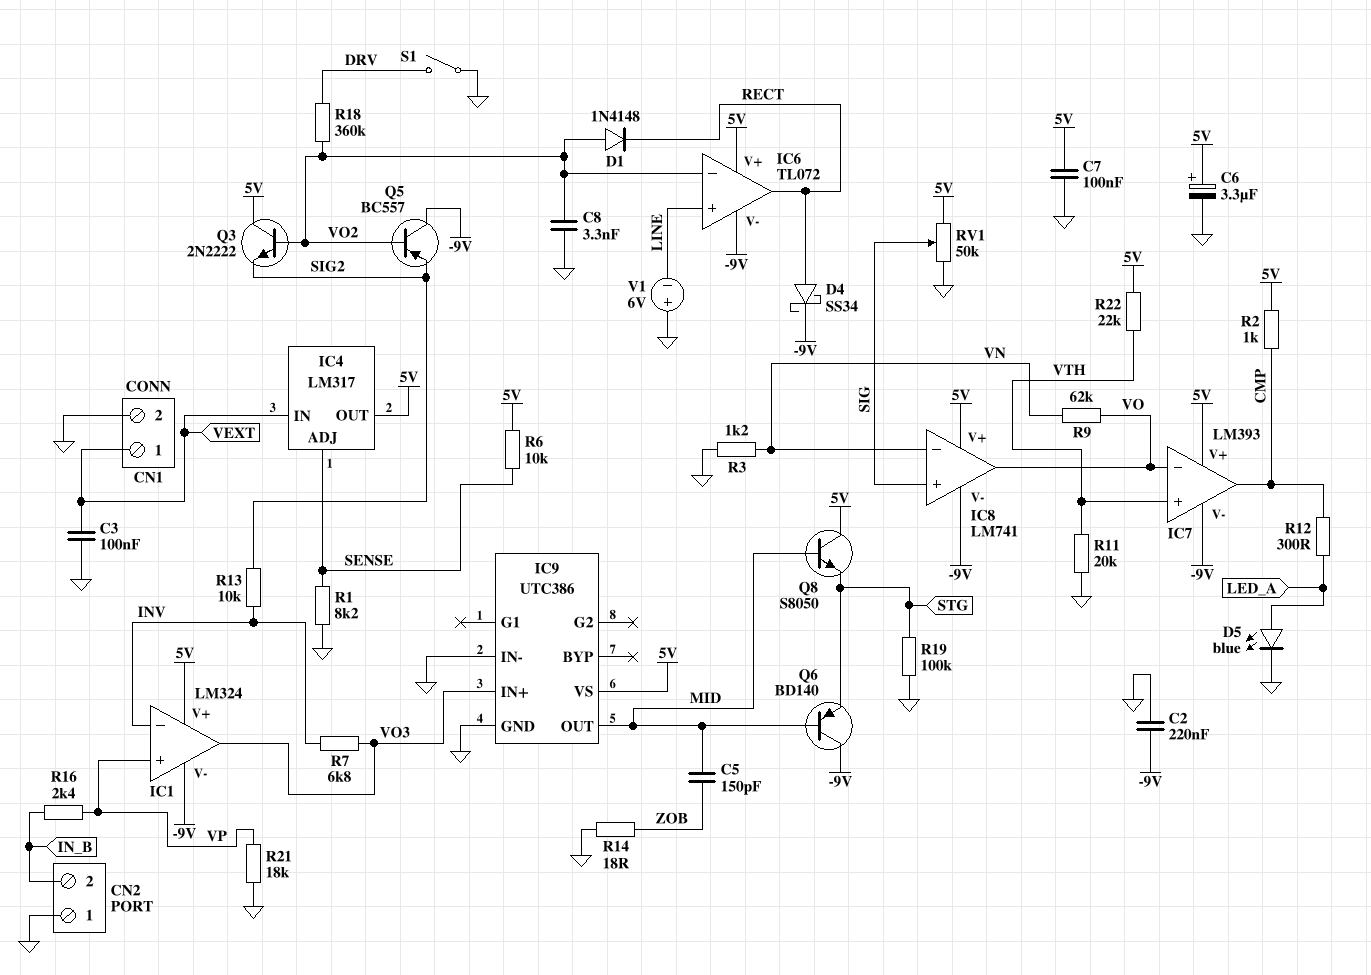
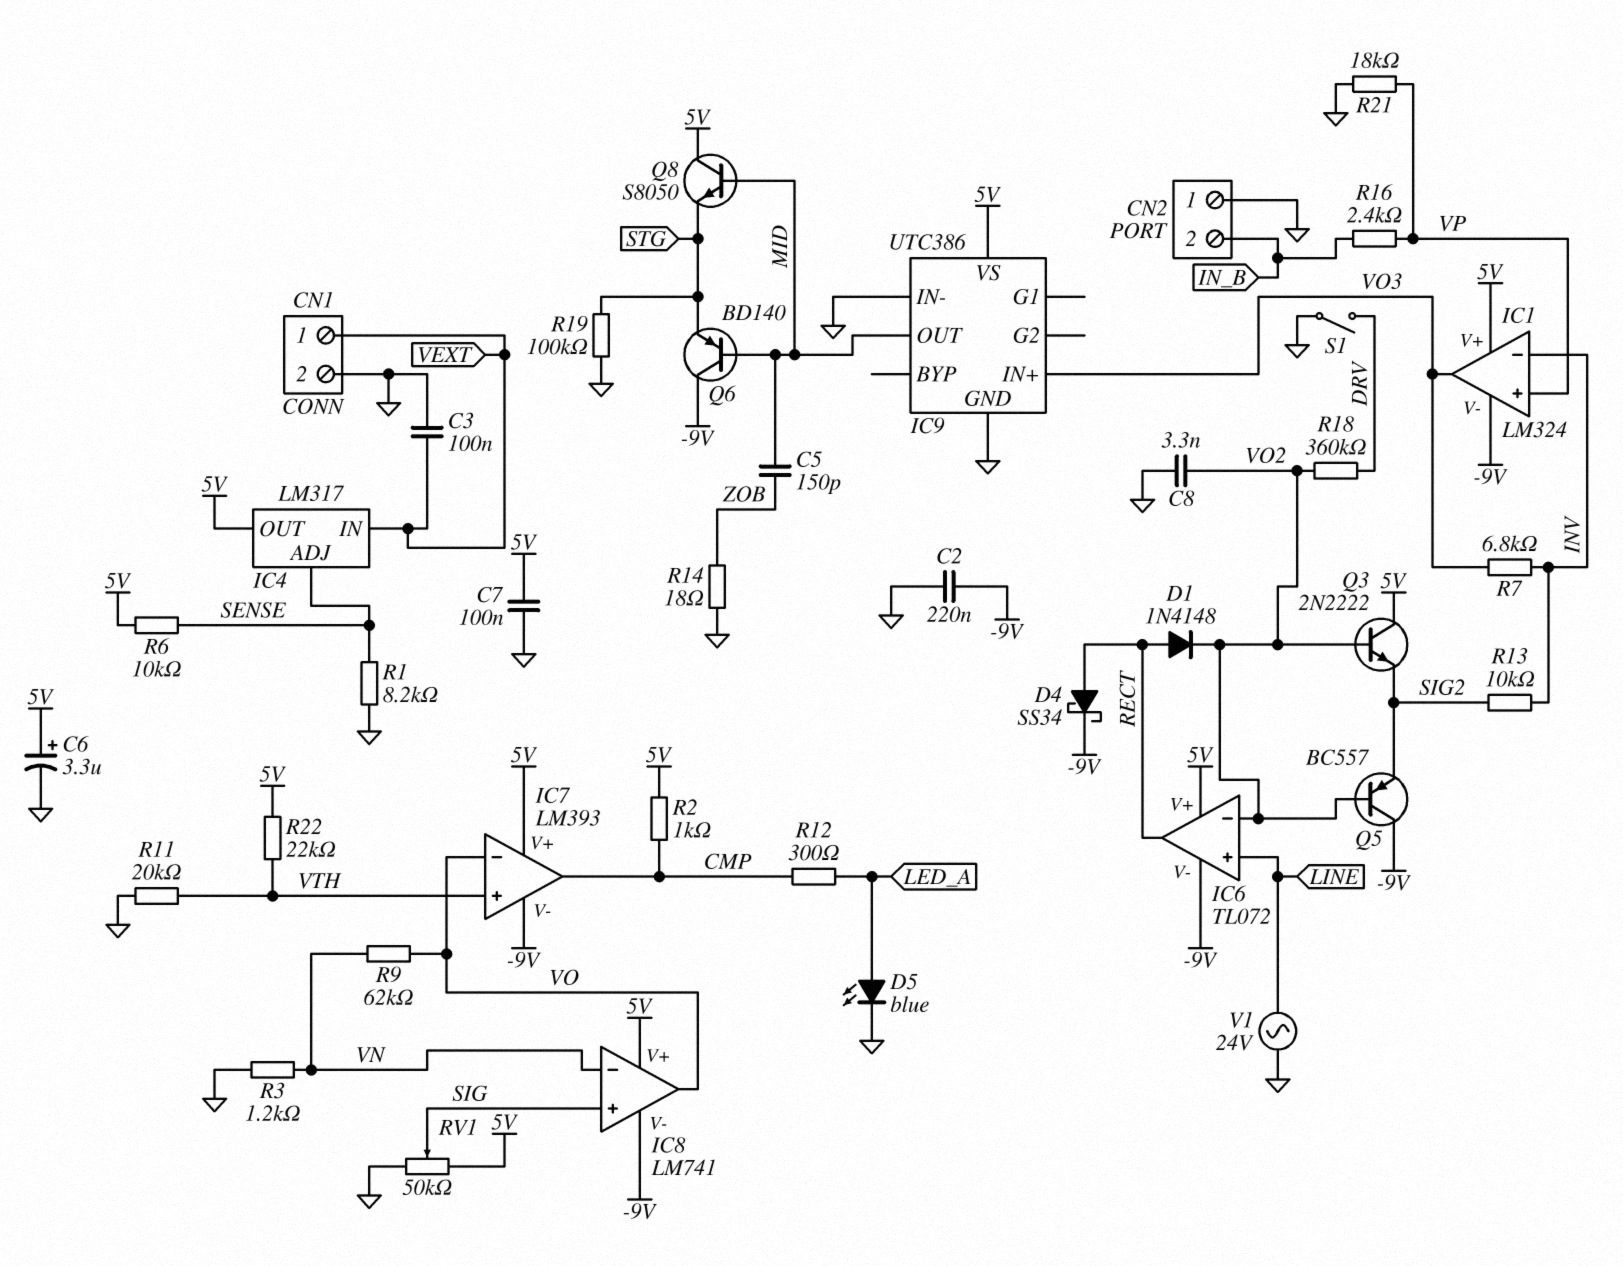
D1: diode 1N4148 (A VO2, K RECT) -> diode 1N4148 (A RECT, K VO2)
V1: 6V (plus GND, minus LINE) -> AC 24V (GND, LINE)

